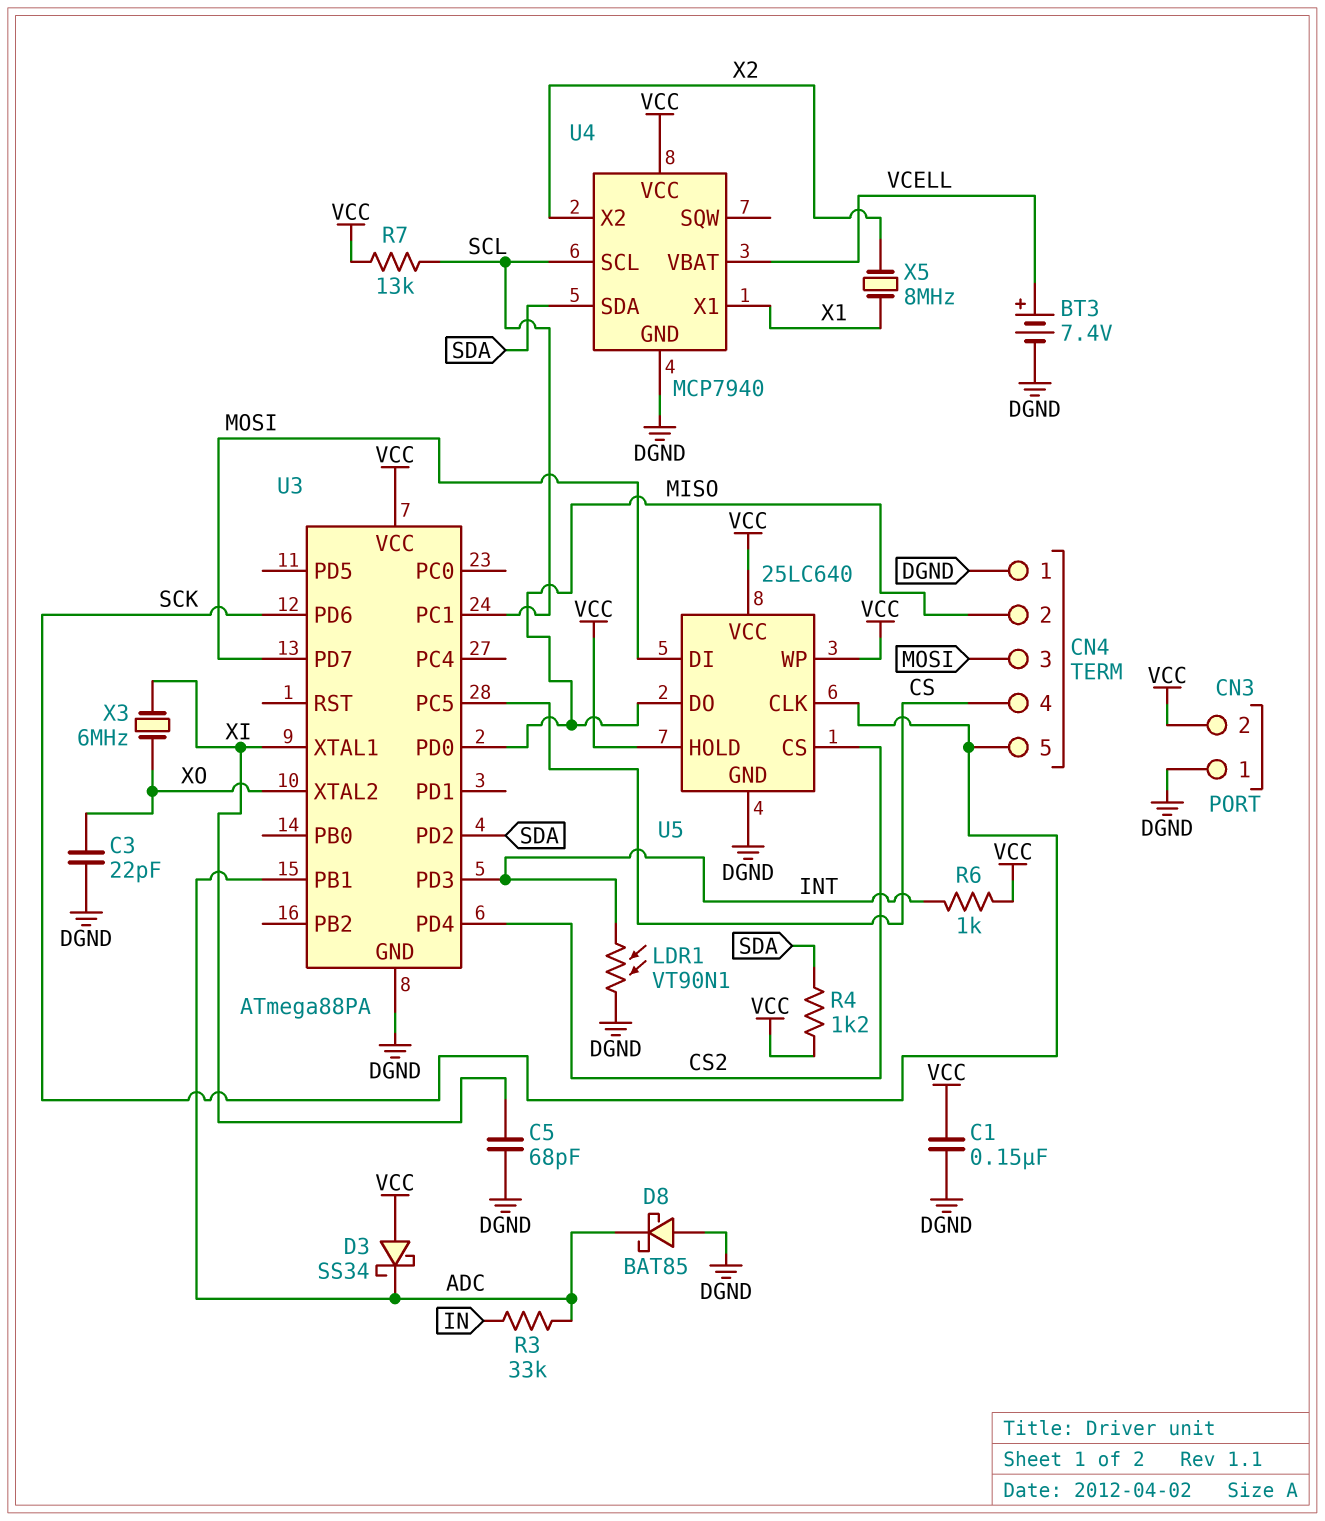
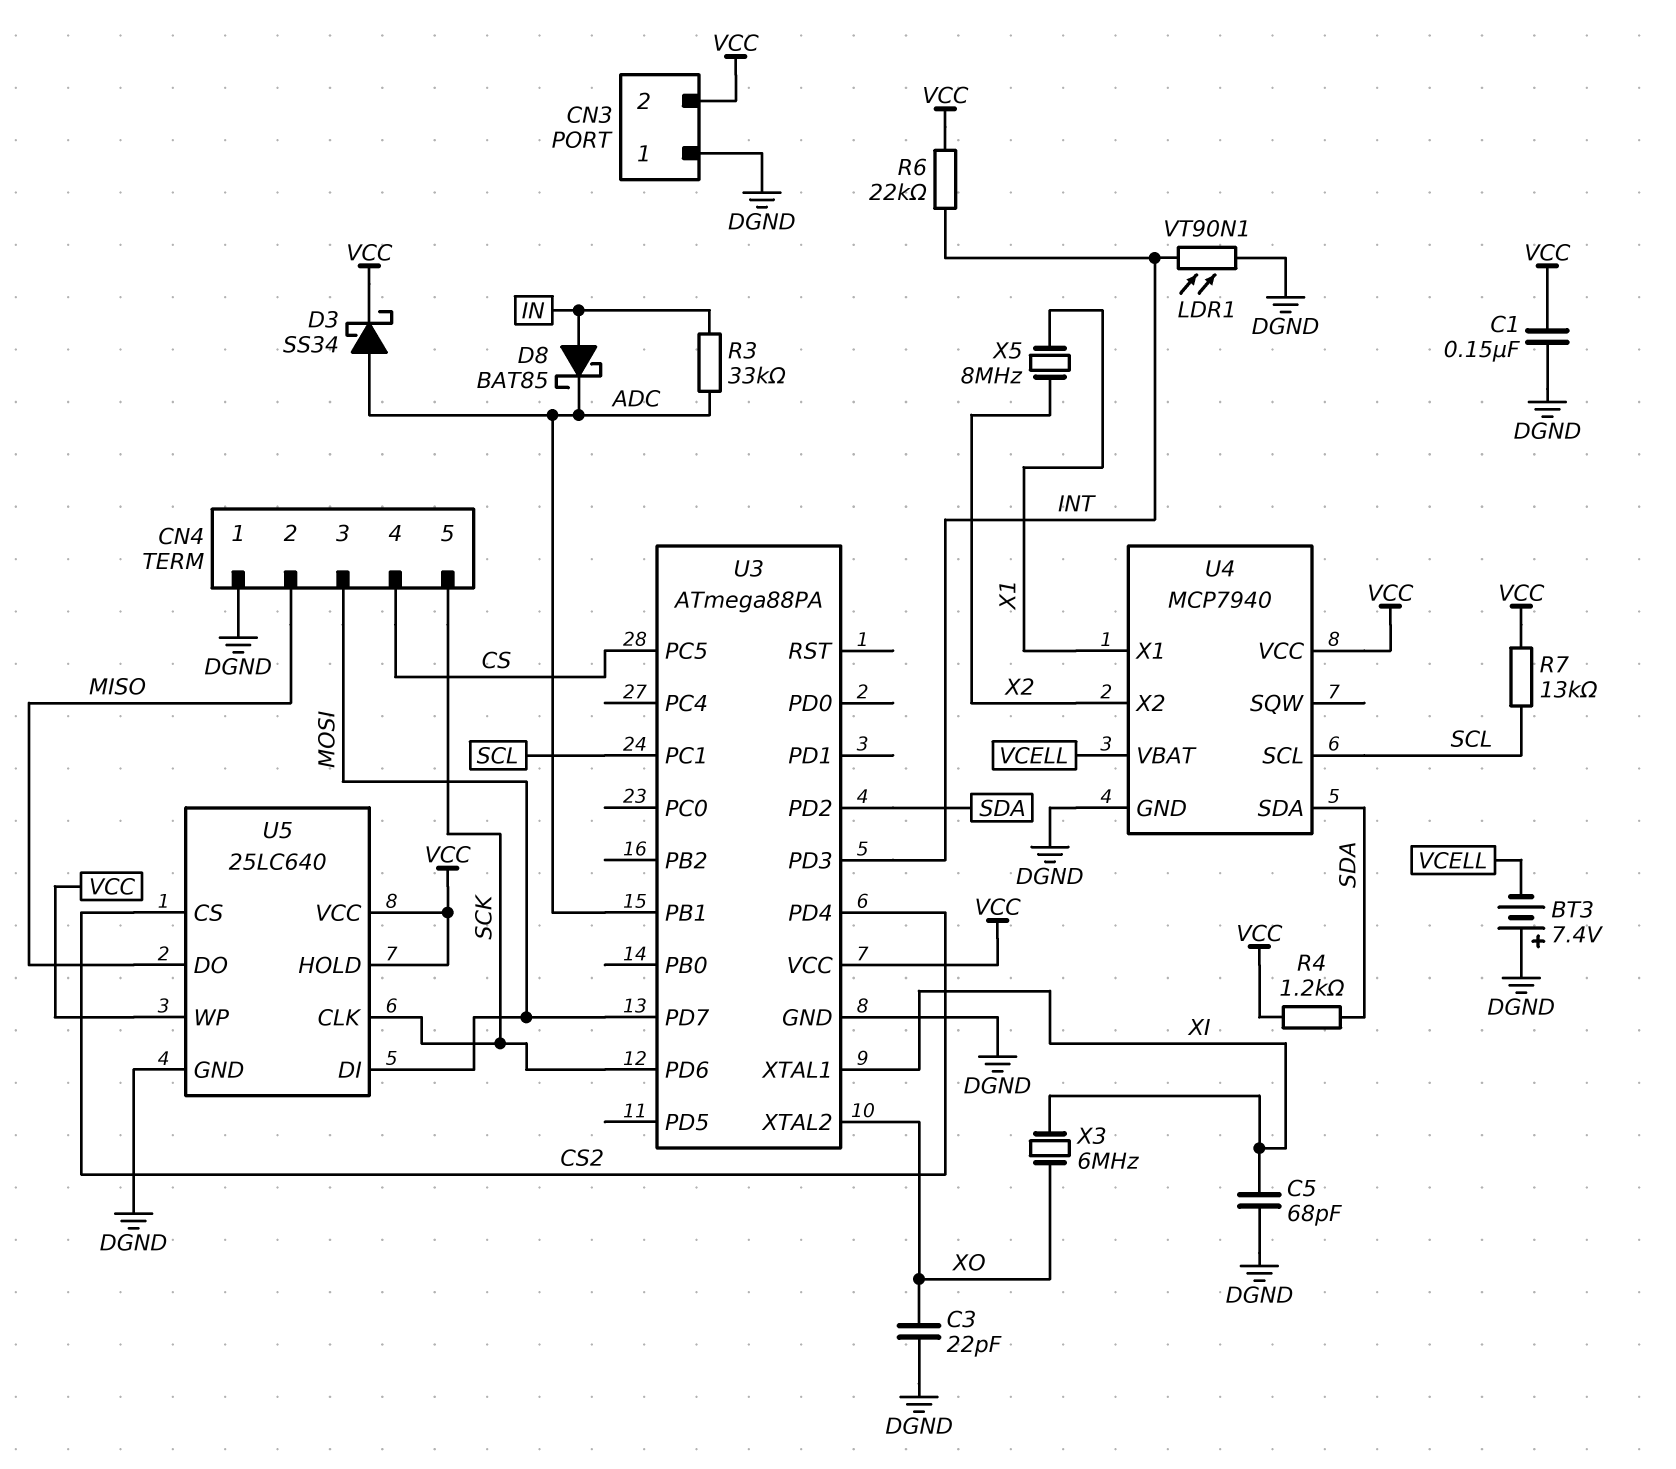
BT3: 7.4V (plus VCELL, minus DGND) -> 7.4V (plus DGND, minus VCELL)
D3: schottky SS34 (A VCC, K ADC) -> schottky SS34 (A ADC, K VCC)
D8: schottky BAT85 (A DGND, K ADC) -> schottky BAT85 (A IN, K ADC)
R6: 1k (INT, VCC) -> 22k (INT, VCC)
U3 pin PD0: MISO -> none

